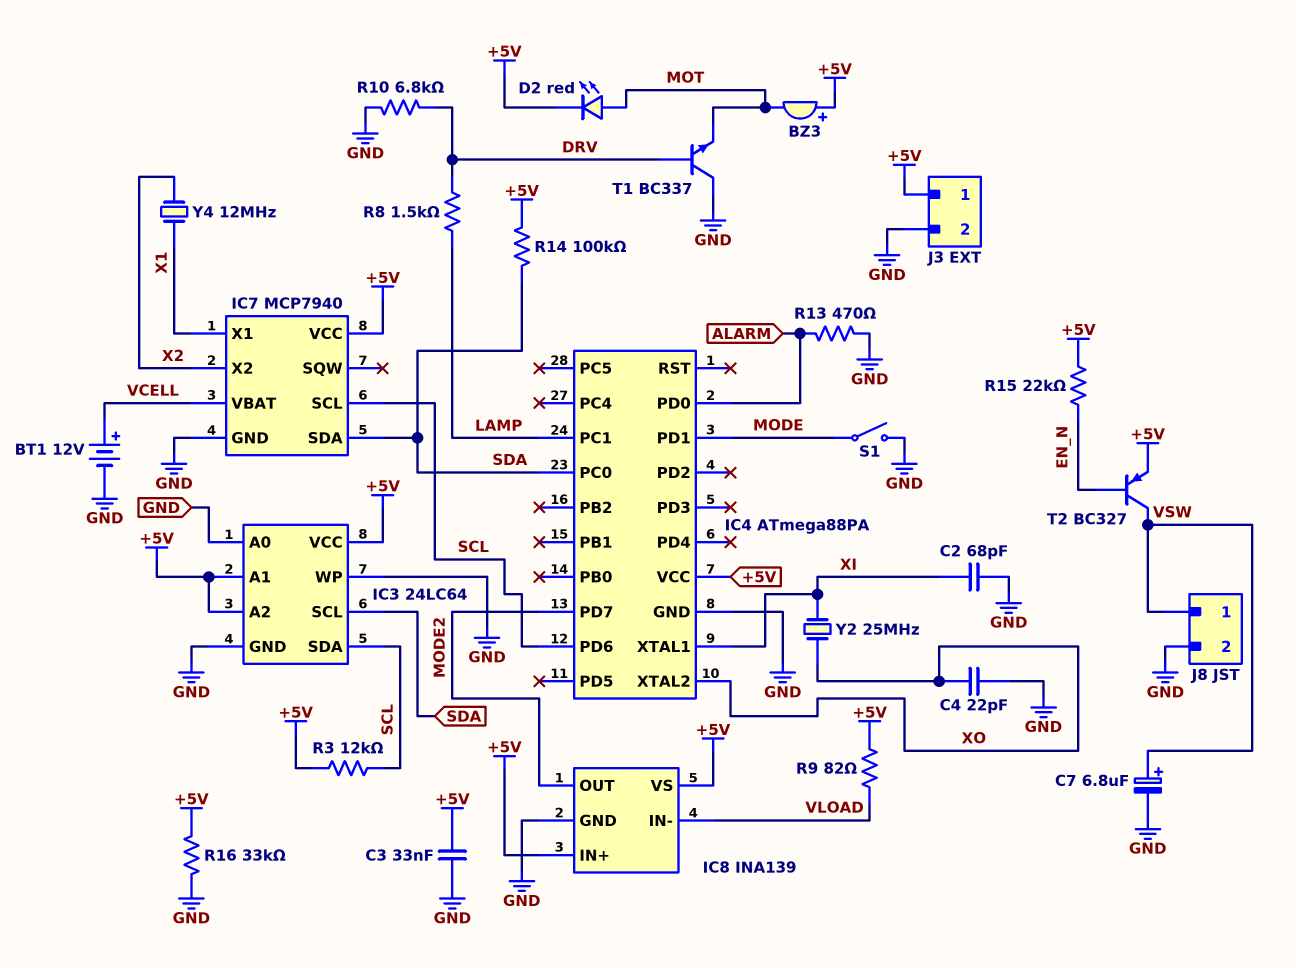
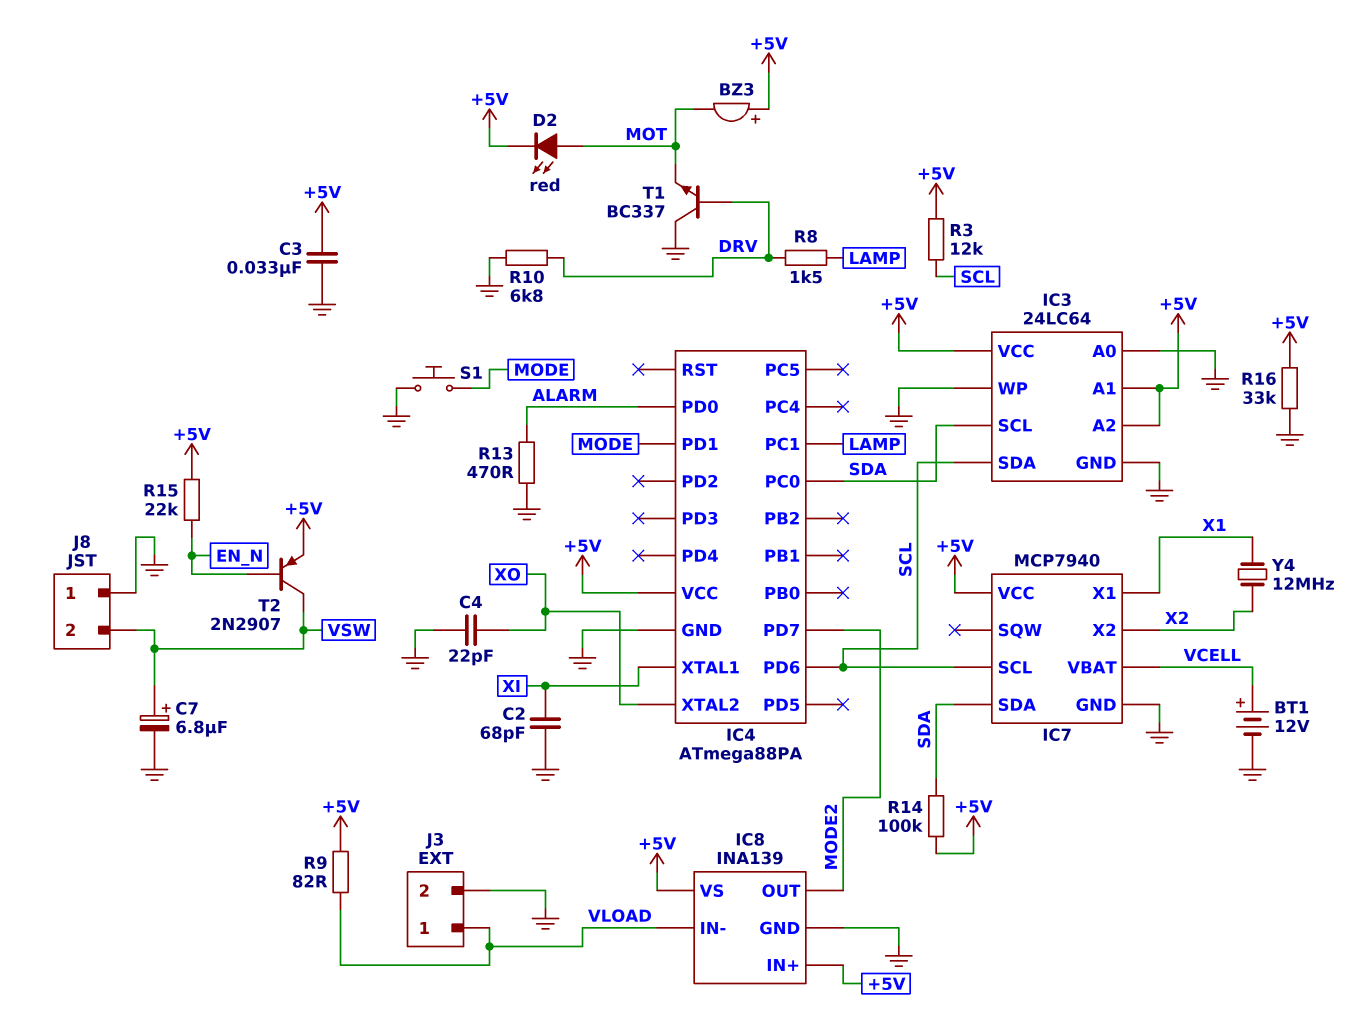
J3 pin 1: +5V -> VLOAD
J8 pin 1: VSW -> GND
J8 pin 2: GND -> VSW
S1: switch (GND, MODE) -> button (GND, MODE)
T2: PNP BC327 (B EN_N, C VSW, E +5V) -> PNP 2N2907 (B EN_N, C VSW, E +5V)
Y2: 25MHz (XI, XO) -> none

